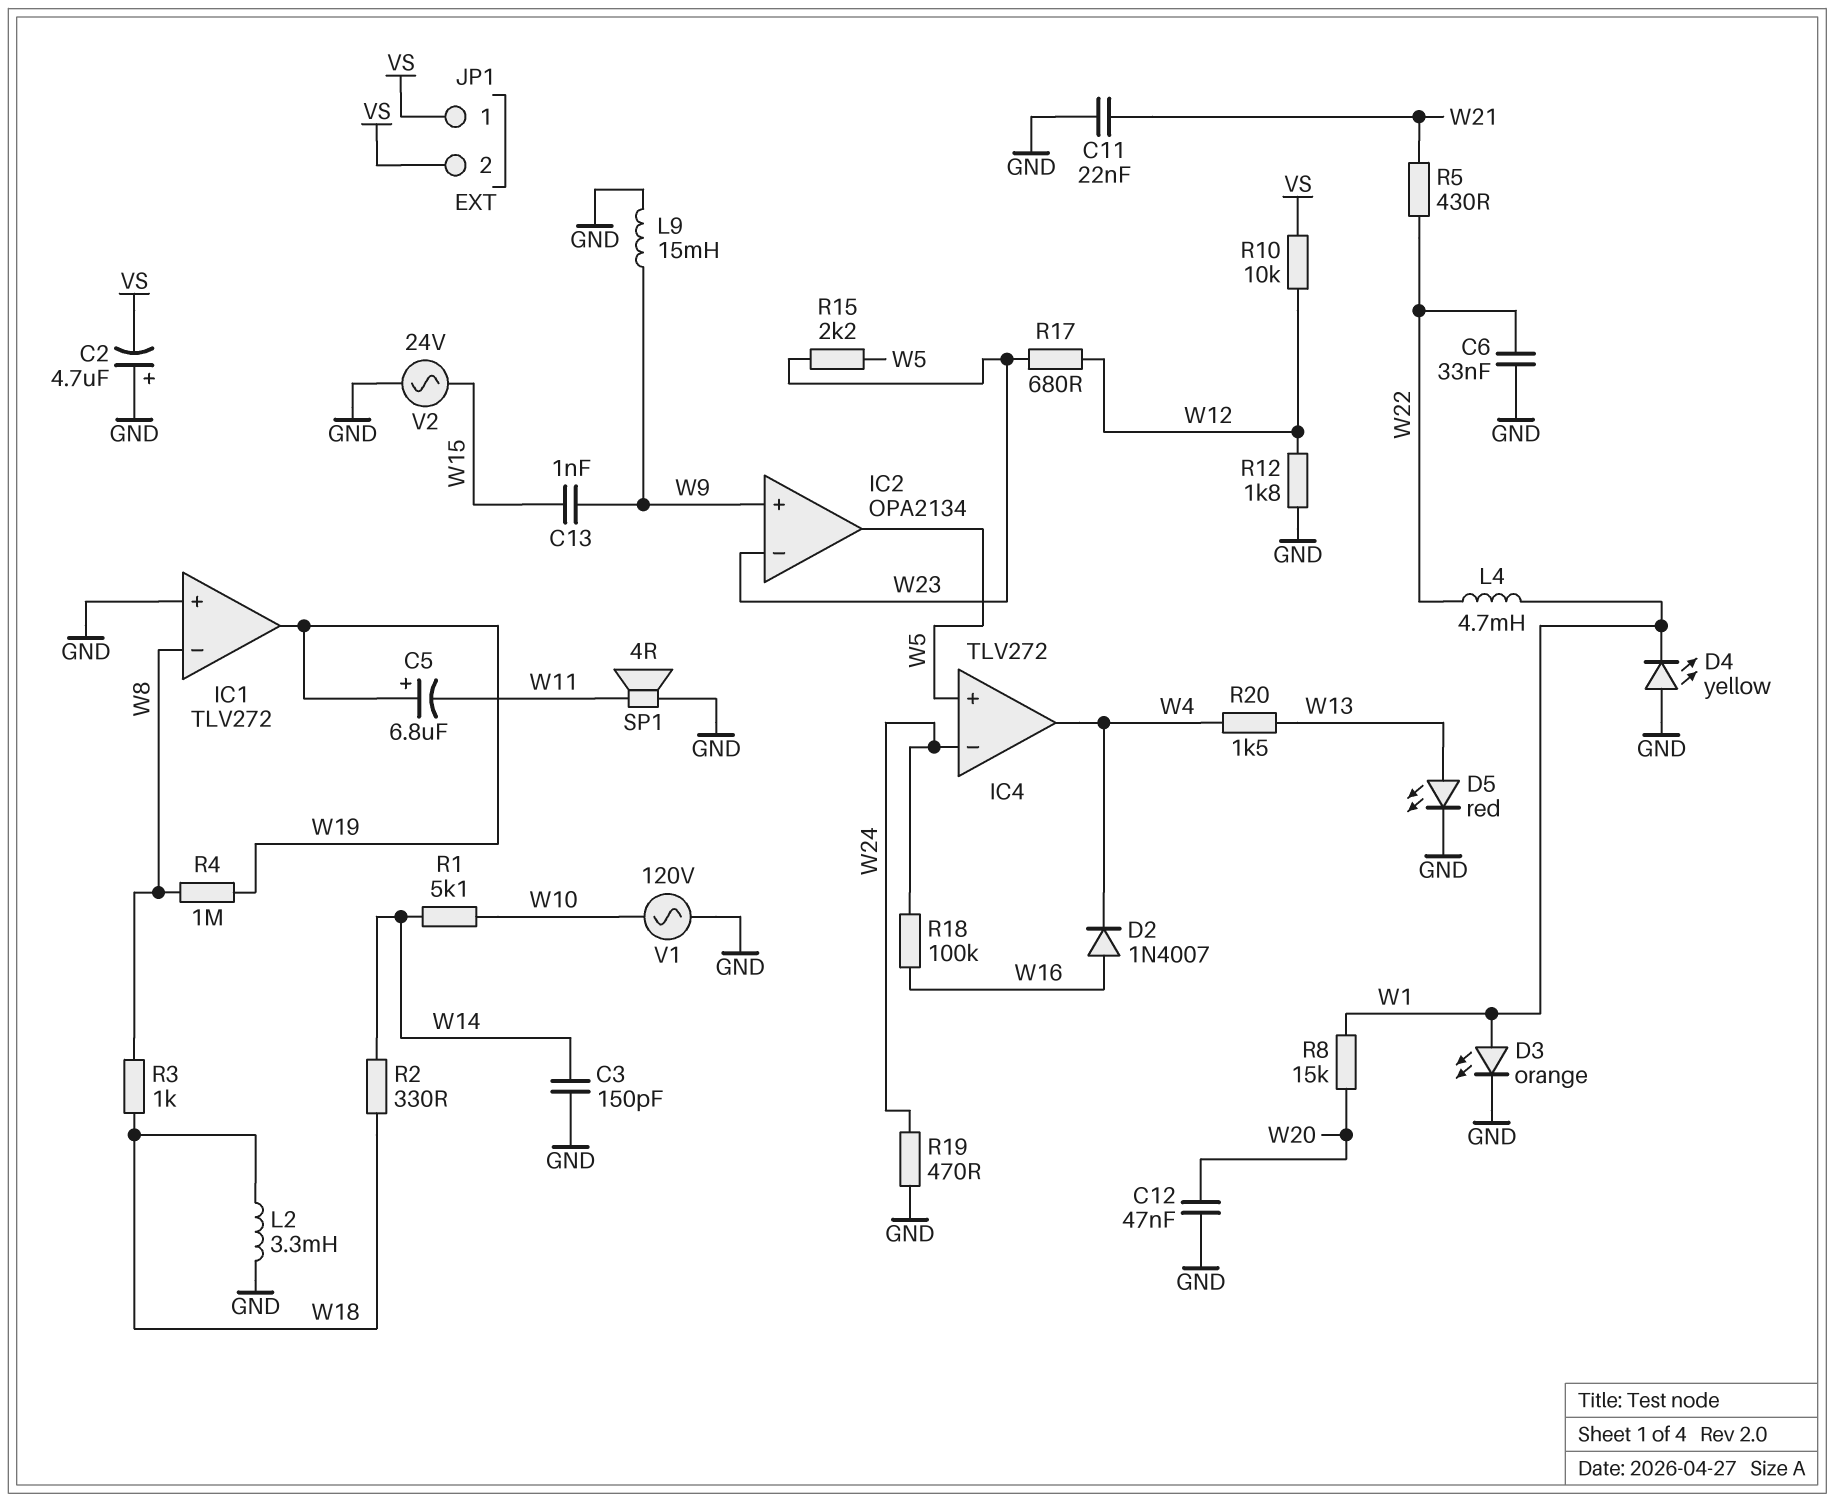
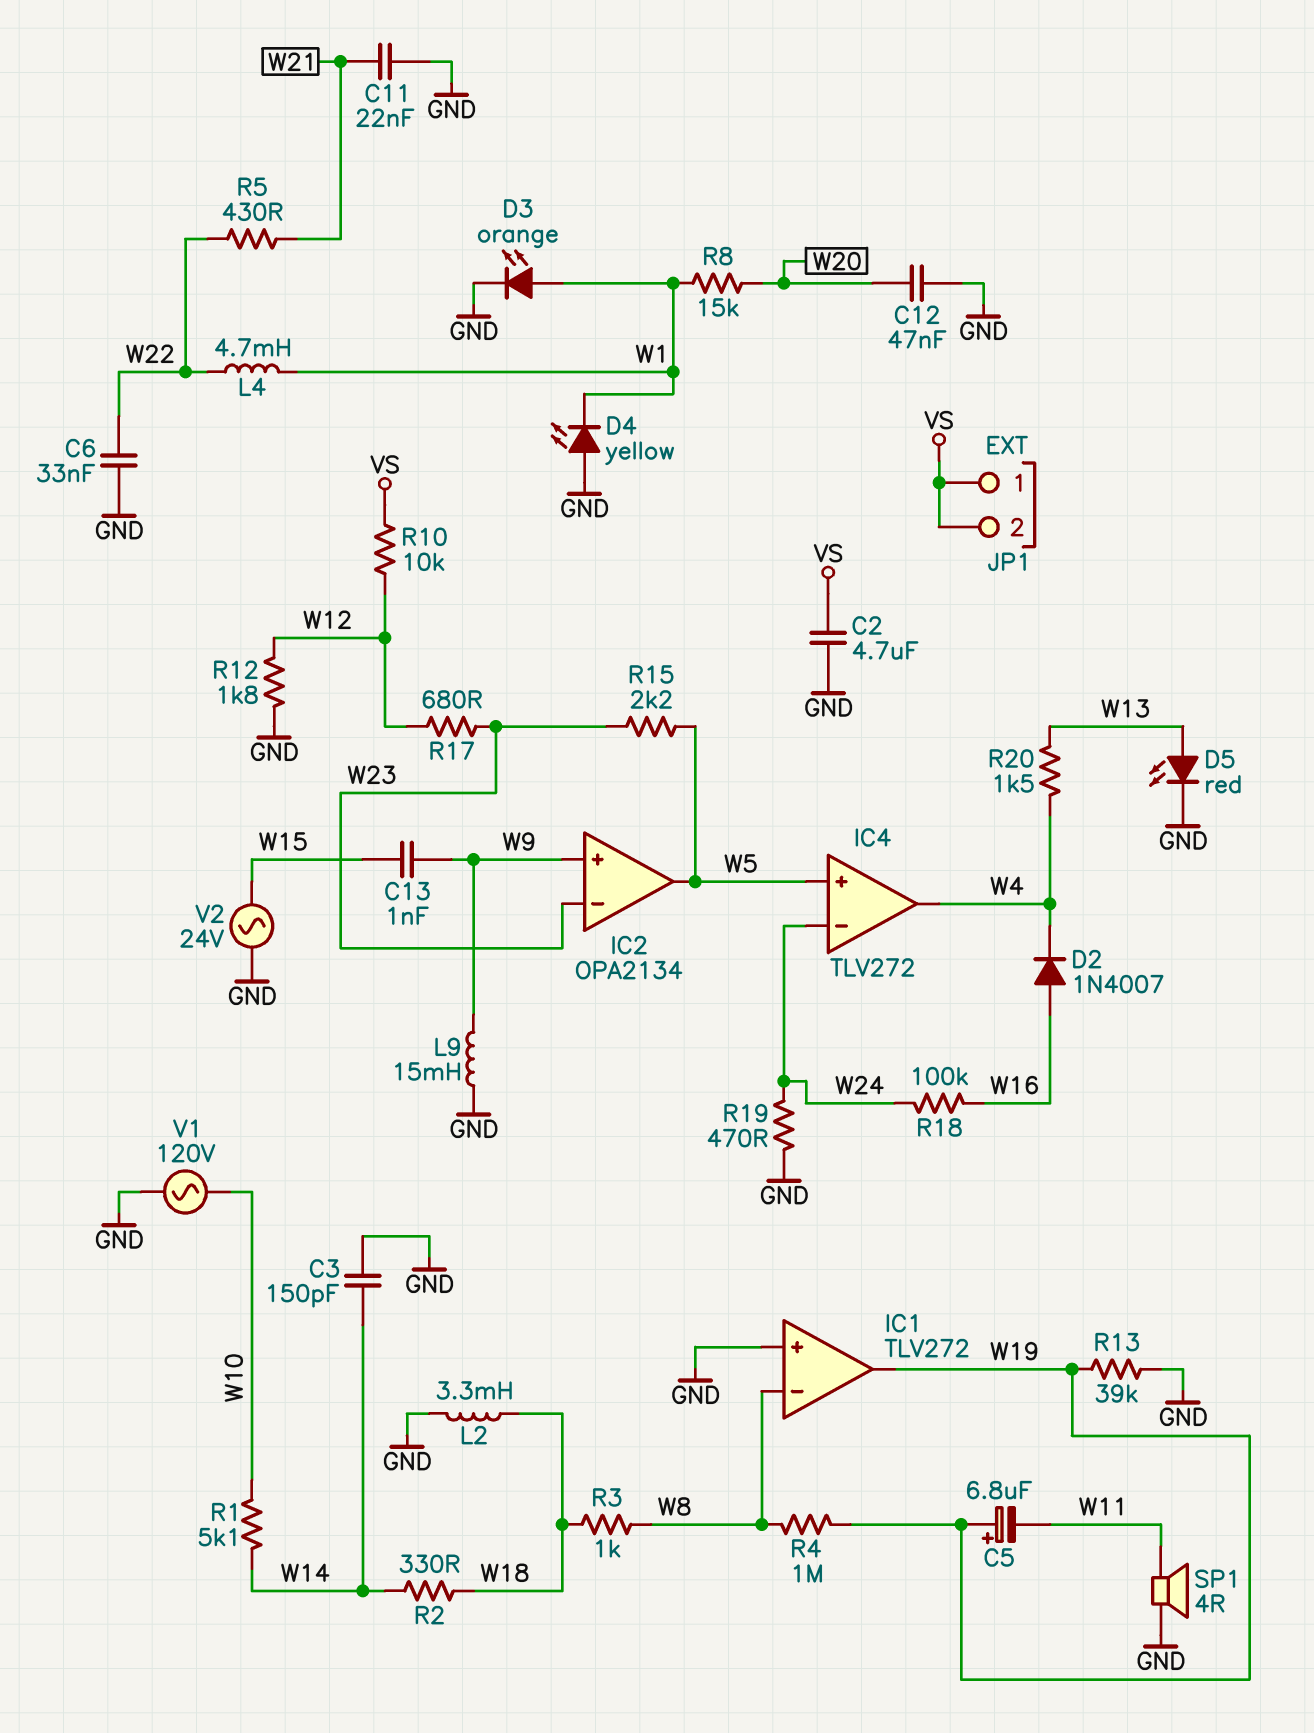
C2: 4.7uF (plus GND, minus VS) -> 4.7uF (GND, VS)
R13: none -> 39k (GND, W19)

